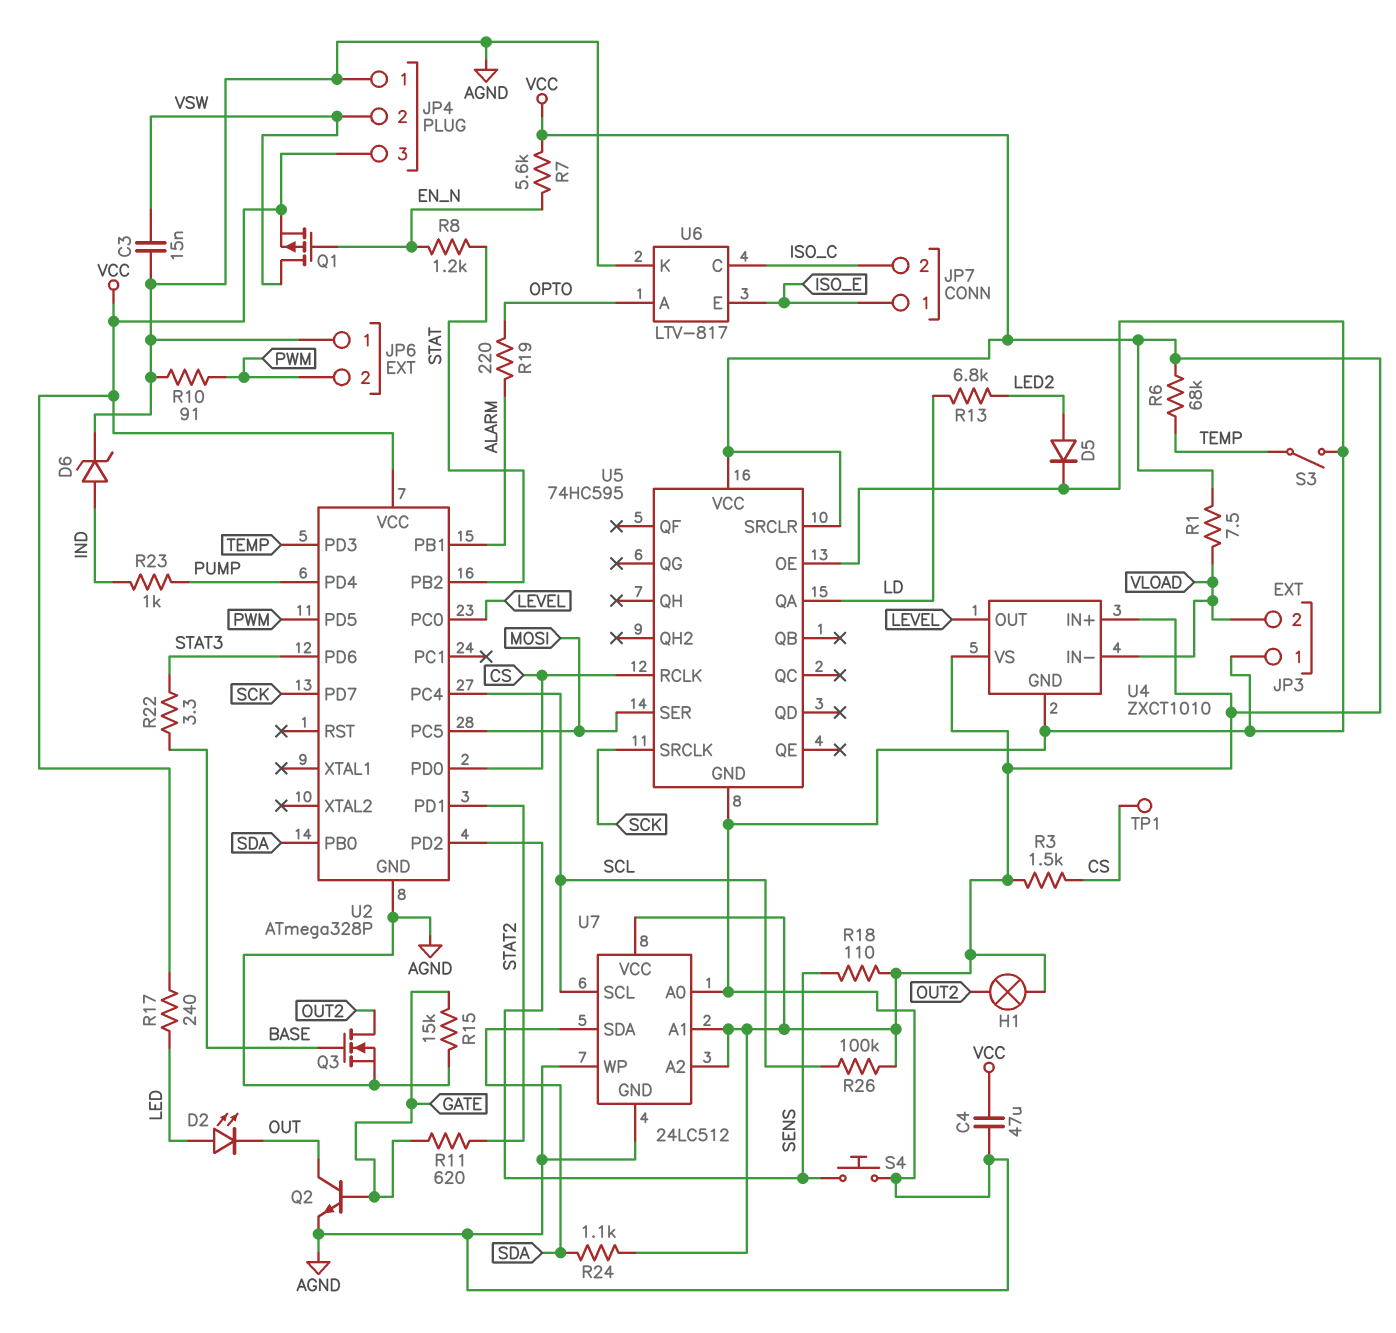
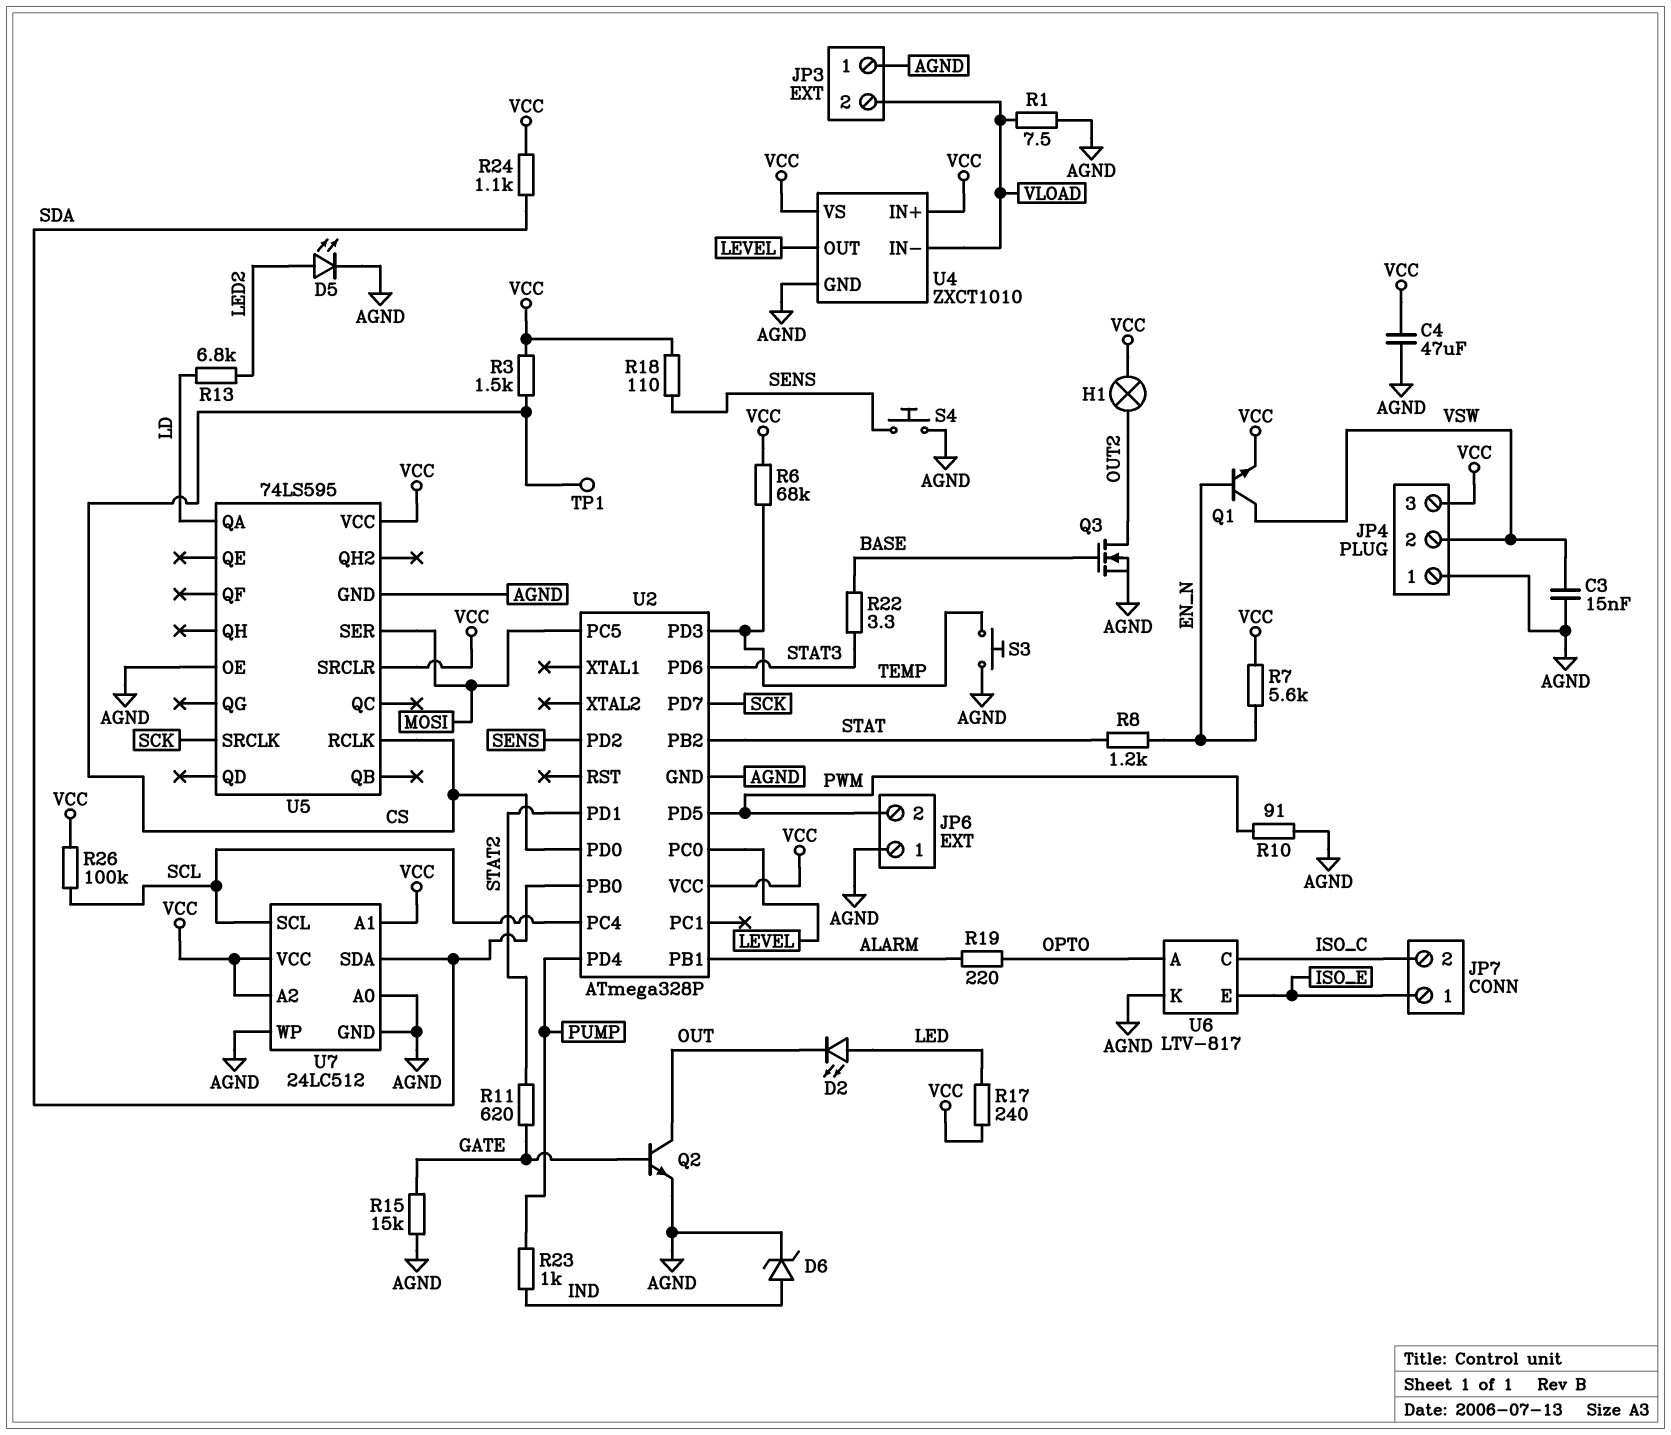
D5: diode (A LED2, K AGND) -> LED (A LED2, K AGND)
Q1: PMOS (G EN_N, D VSW, S VCC) -> NPN (B EN_N, C VSW, E VCC)
R1: 7.5 (VCC, VLOAD) -> 7.5 (AGND, VLOAD)
S3: switch (AGND, TEMP) -> button (AGND, TEMP)
U5: 74HC595 -> 74LS595

